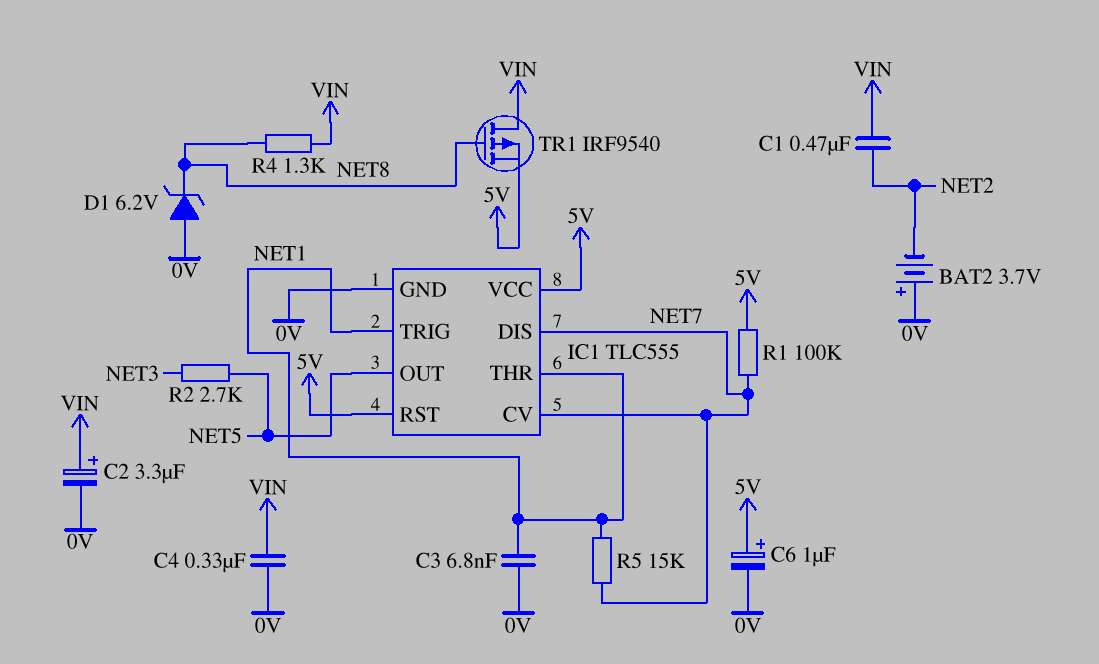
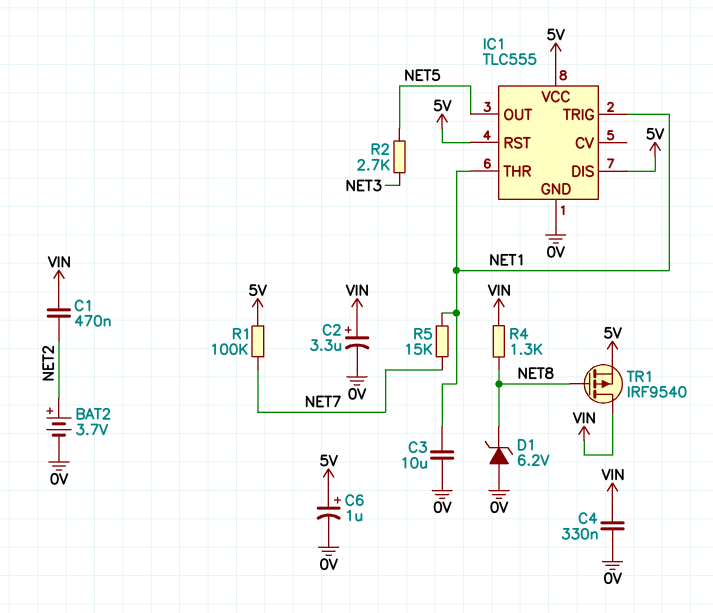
BAT2: 3.7V (plus 0V, minus NET2) -> 3.7V (plus NET2, minus 0V)
C3: 6.8nF (0V, NET1) -> 10uF (0V, NET1)
IC1 pin CV: NET7 -> none
IC1 pin DIS: NET7 -> 5V

